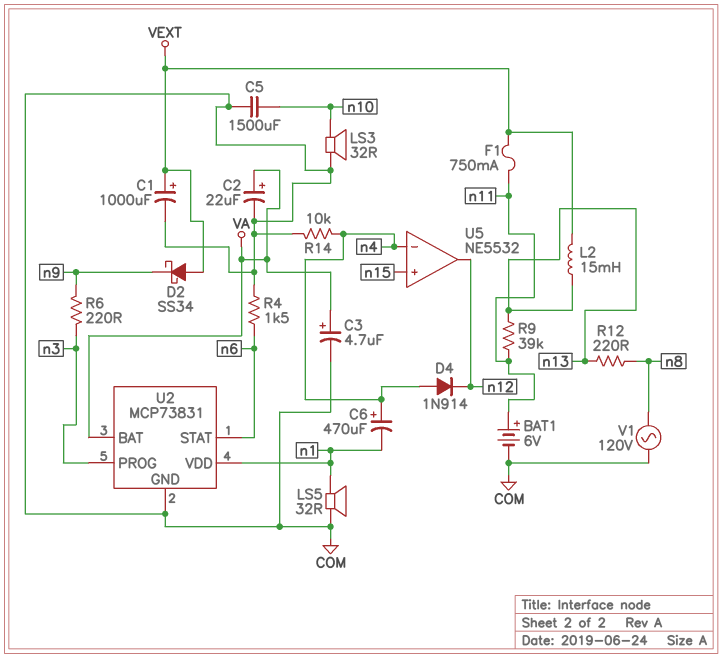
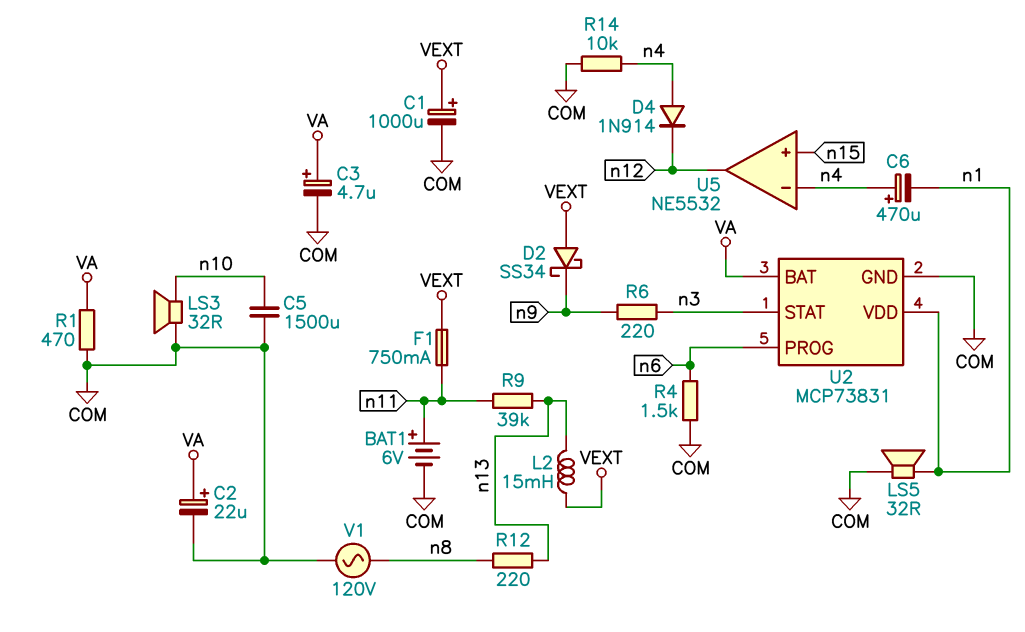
R1: none -> 470 (COM, VA)
U2 pin PROG: n3 -> n6
U2 pin STAT: n6 -> n3

